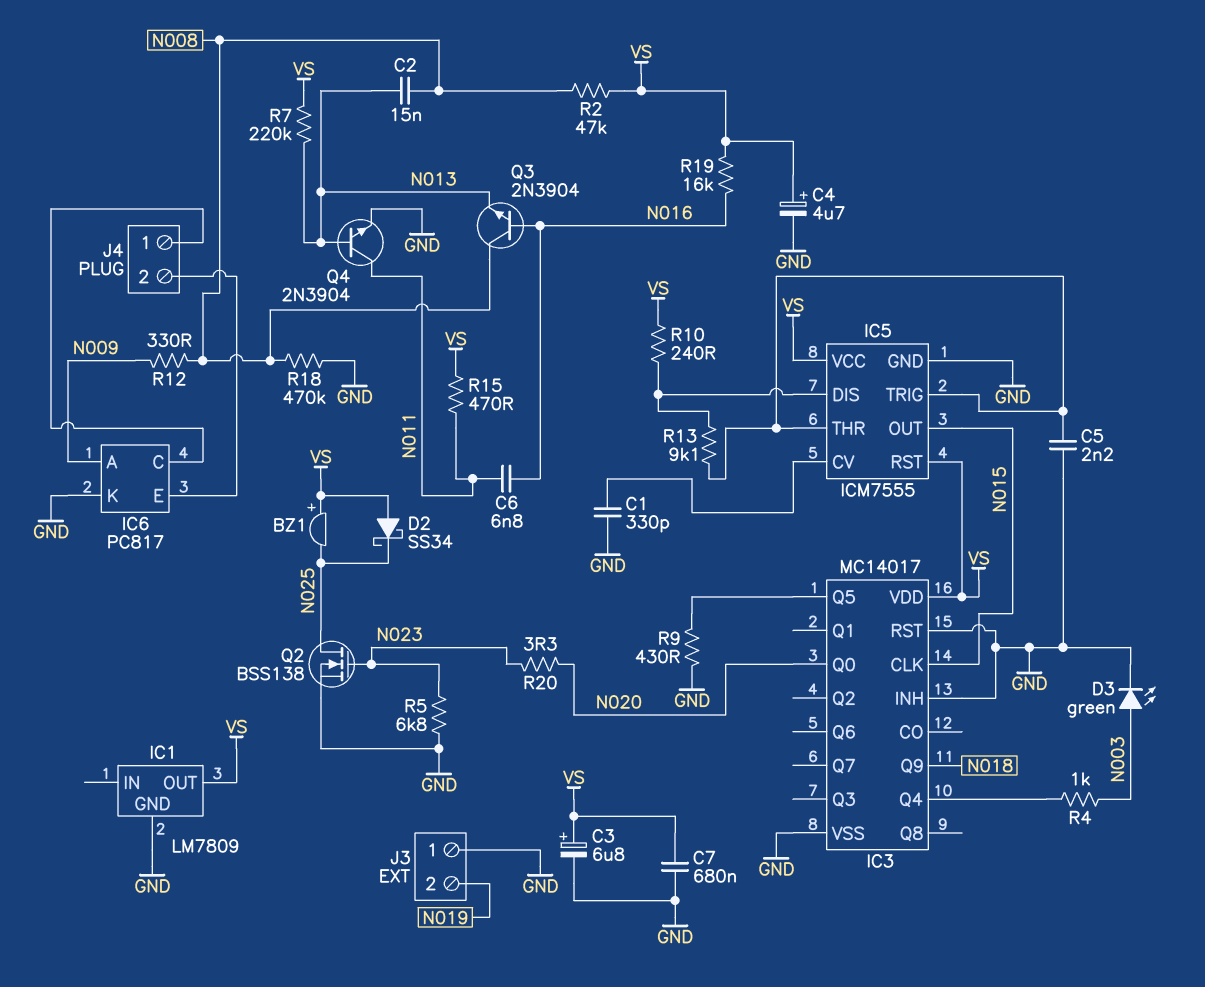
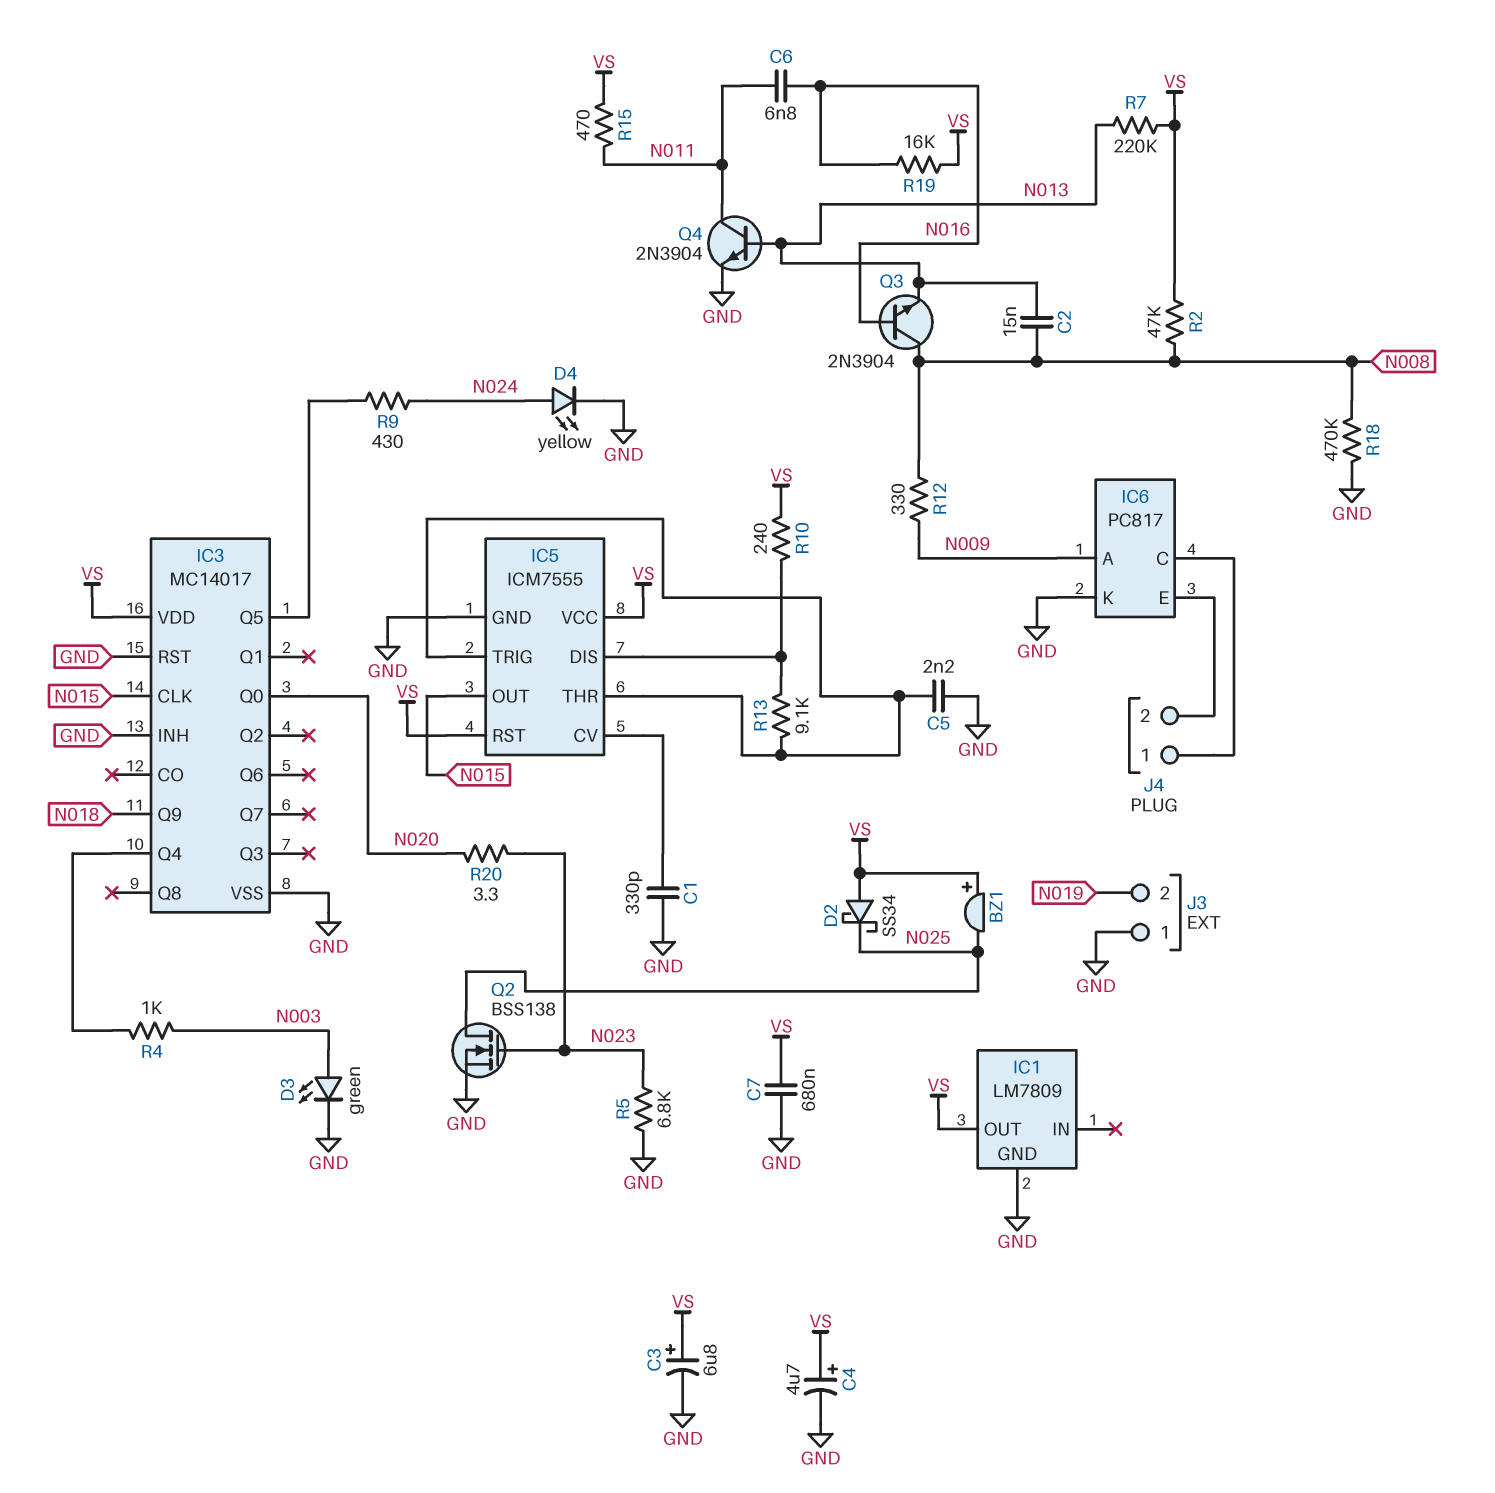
D4: none -> LED yellow (A N024, K GND)
R9: 430 (GND, IC3/Q5) -> 430 (IC3/Q5, N024)

